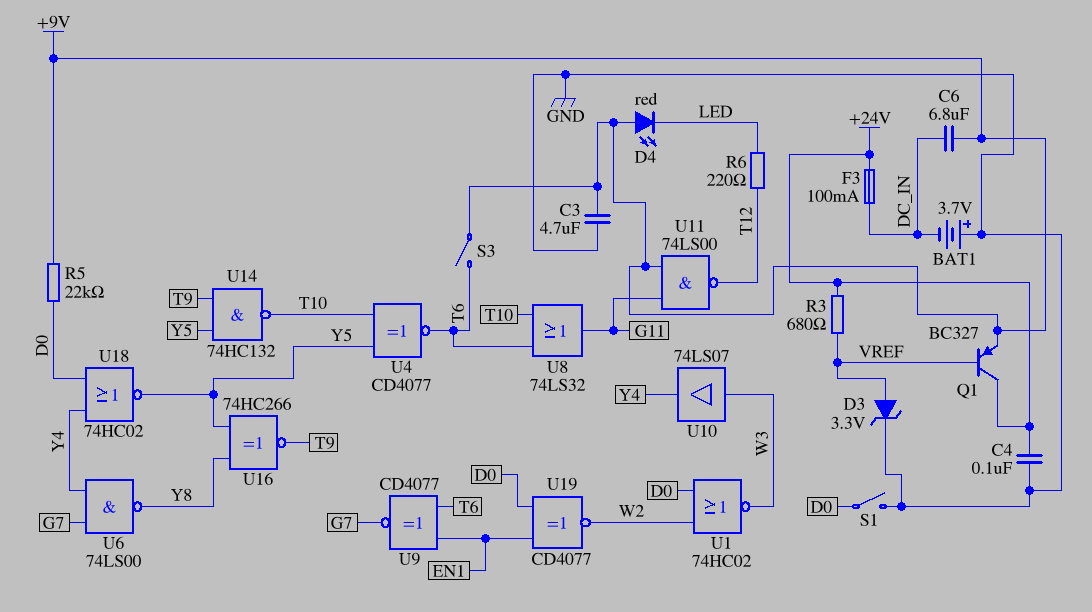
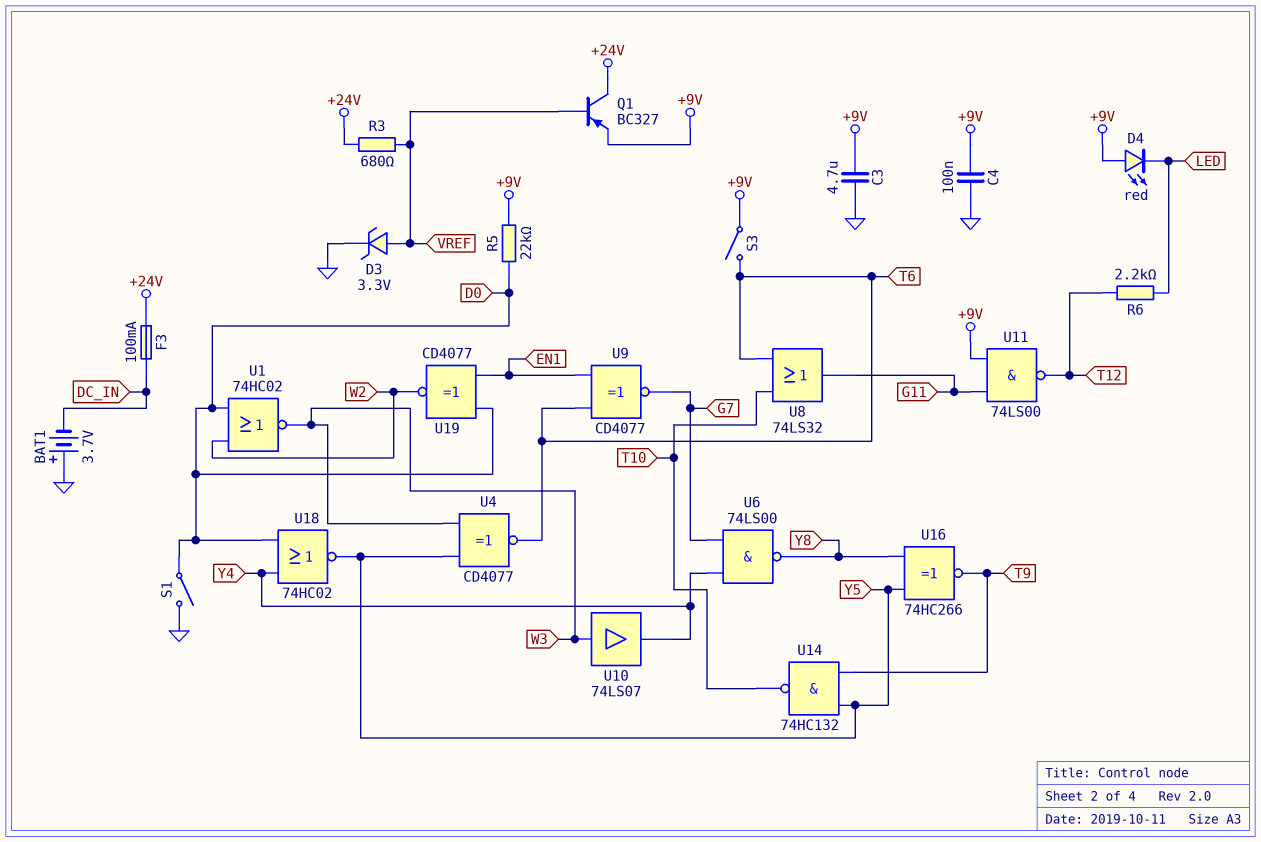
C4: 100nF (+24V, GND) -> 100nF (+9V, GND)
C6: 6.8uF (+9V, DC_IN) -> none
R6: 220 (LED, T12) -> 2.2k (LED, T12)
U4: XNOR CD4077 (in T10, in Y5, out T6) -> XNOR CD4077 (in W3, in Y5, out T6)

